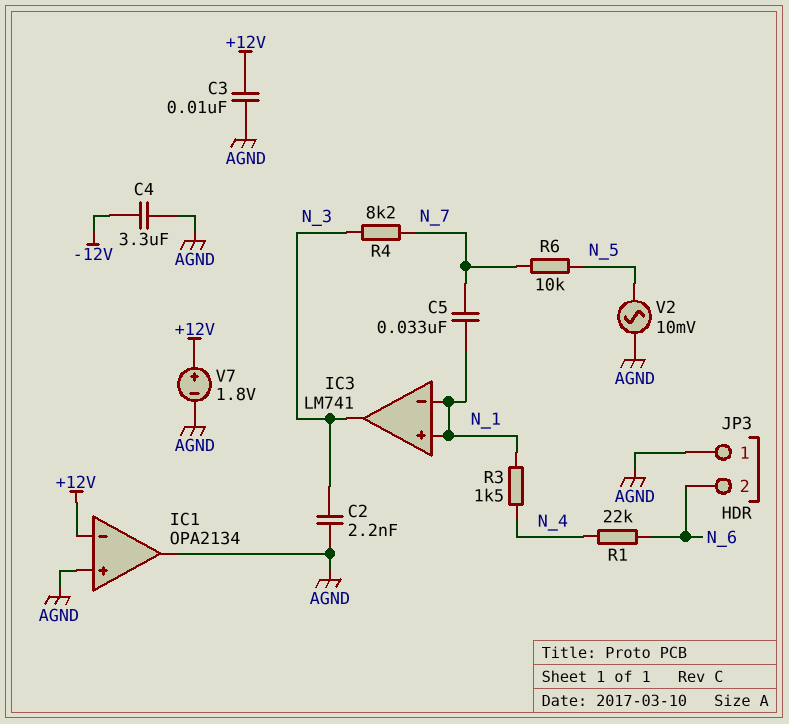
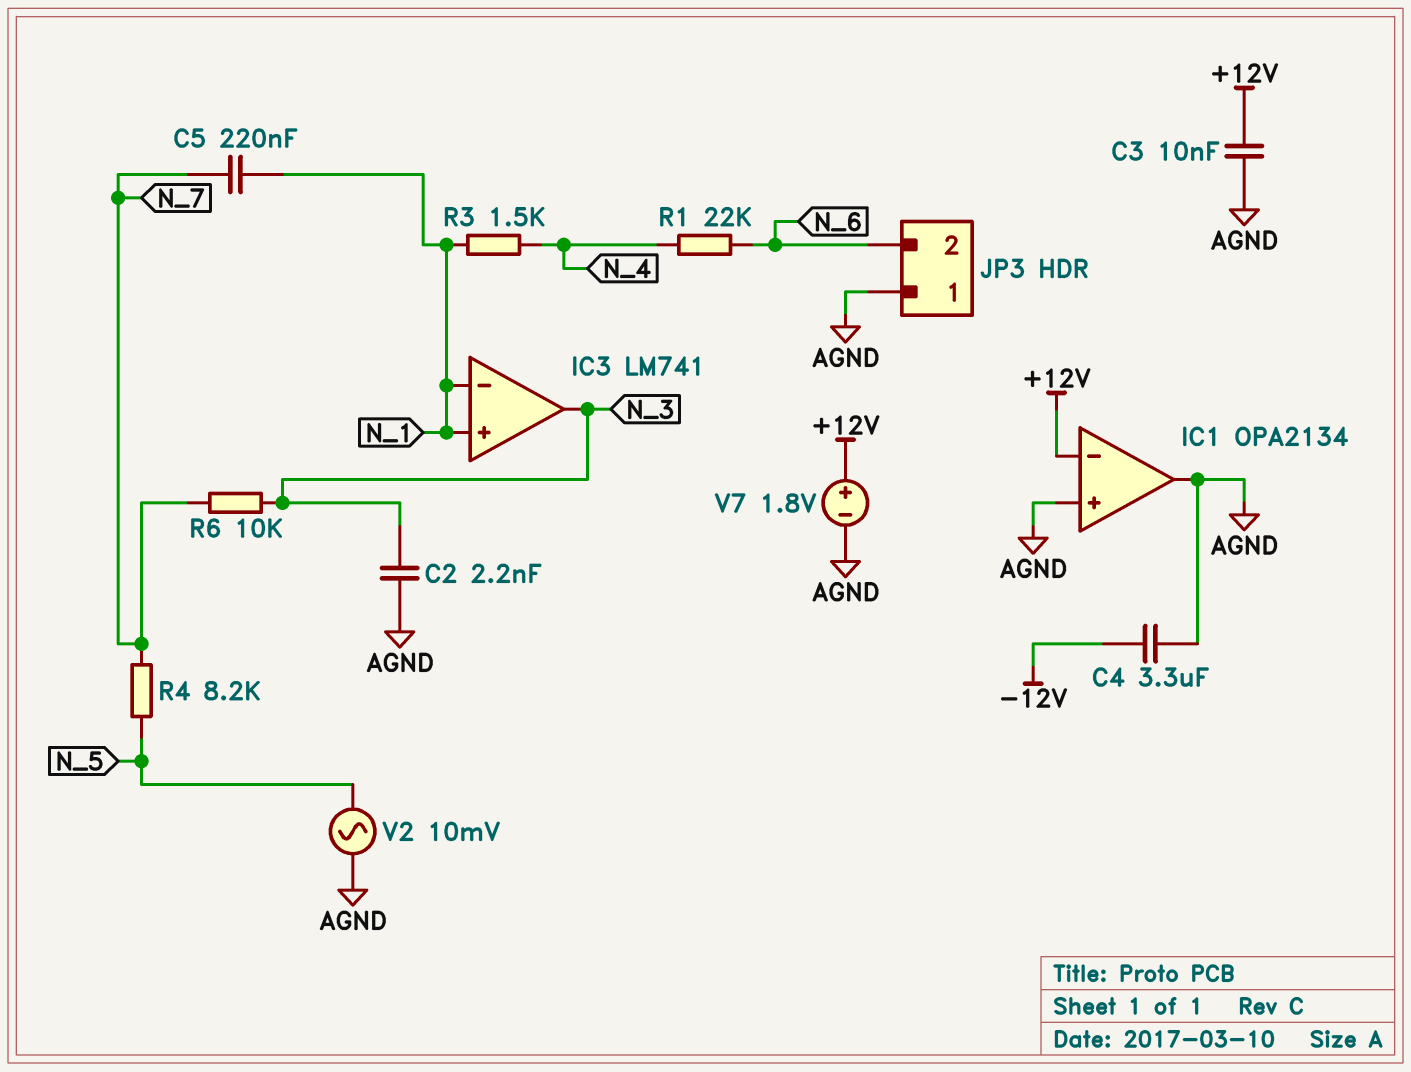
C5: 33nF (N_1, N_7) -> 220nF (N_1, N_7)
R4: 8.2k (N_3, N_7) -> 8.2k (N_5, N_7)
R6: 10k (N_5, N_7) -> 10k (N_3, N_7)

